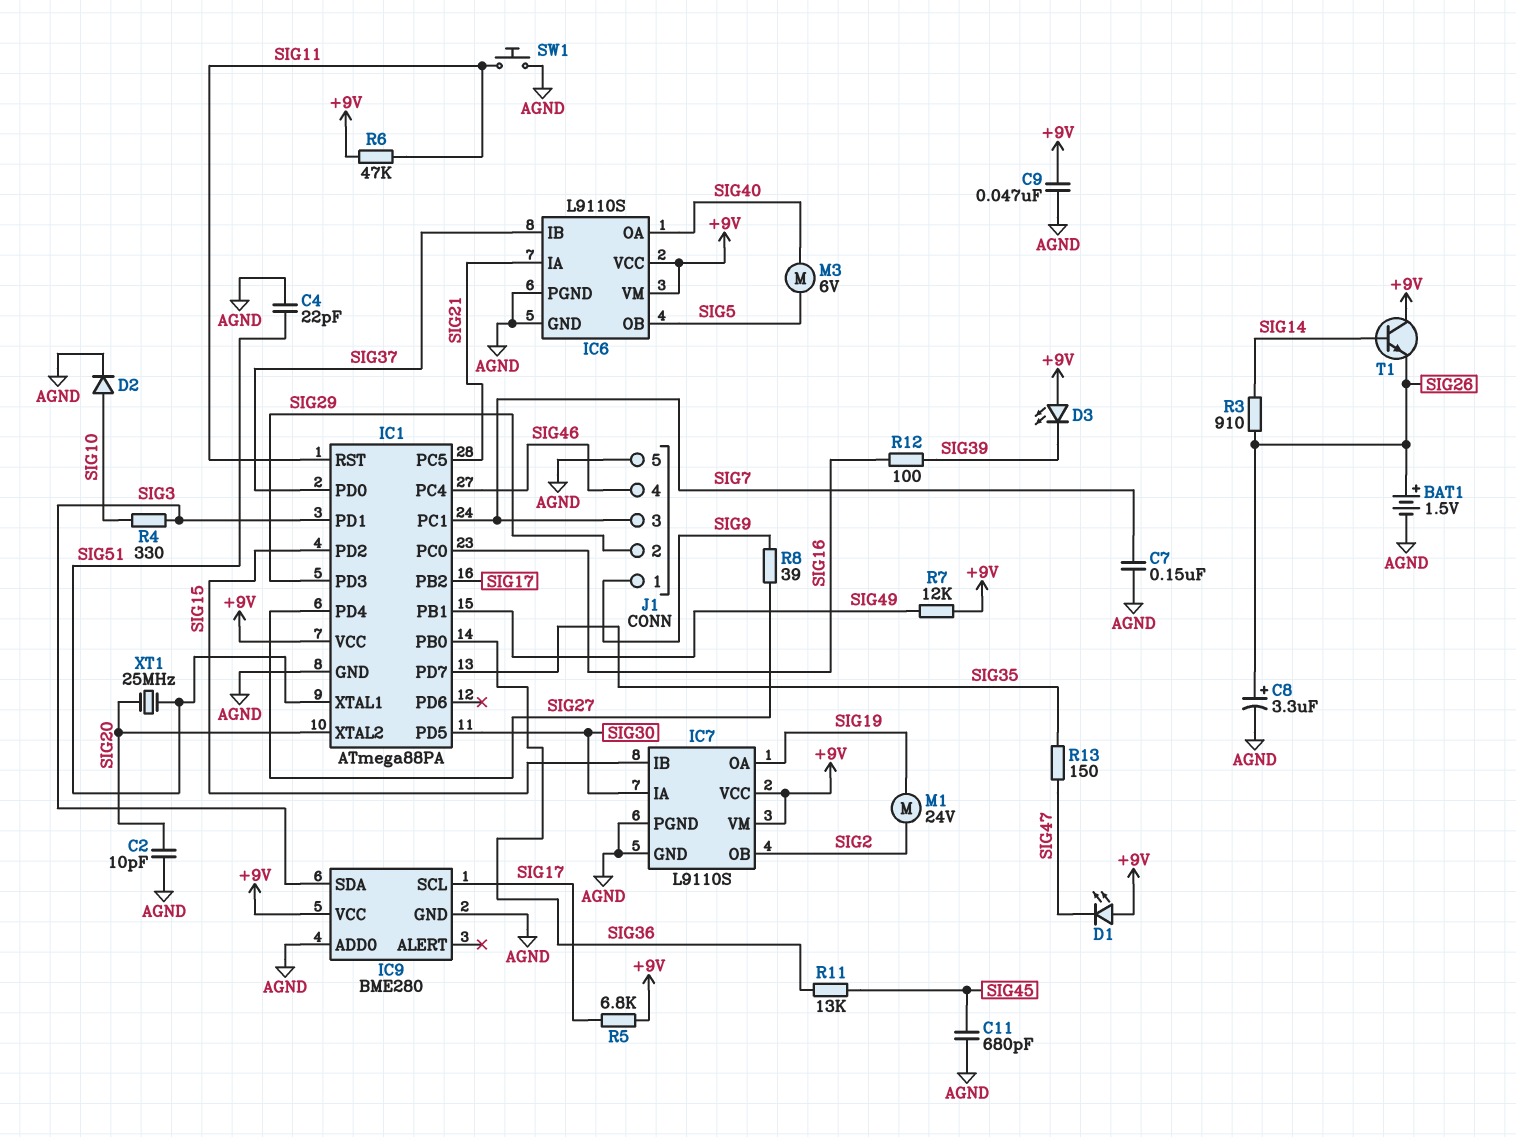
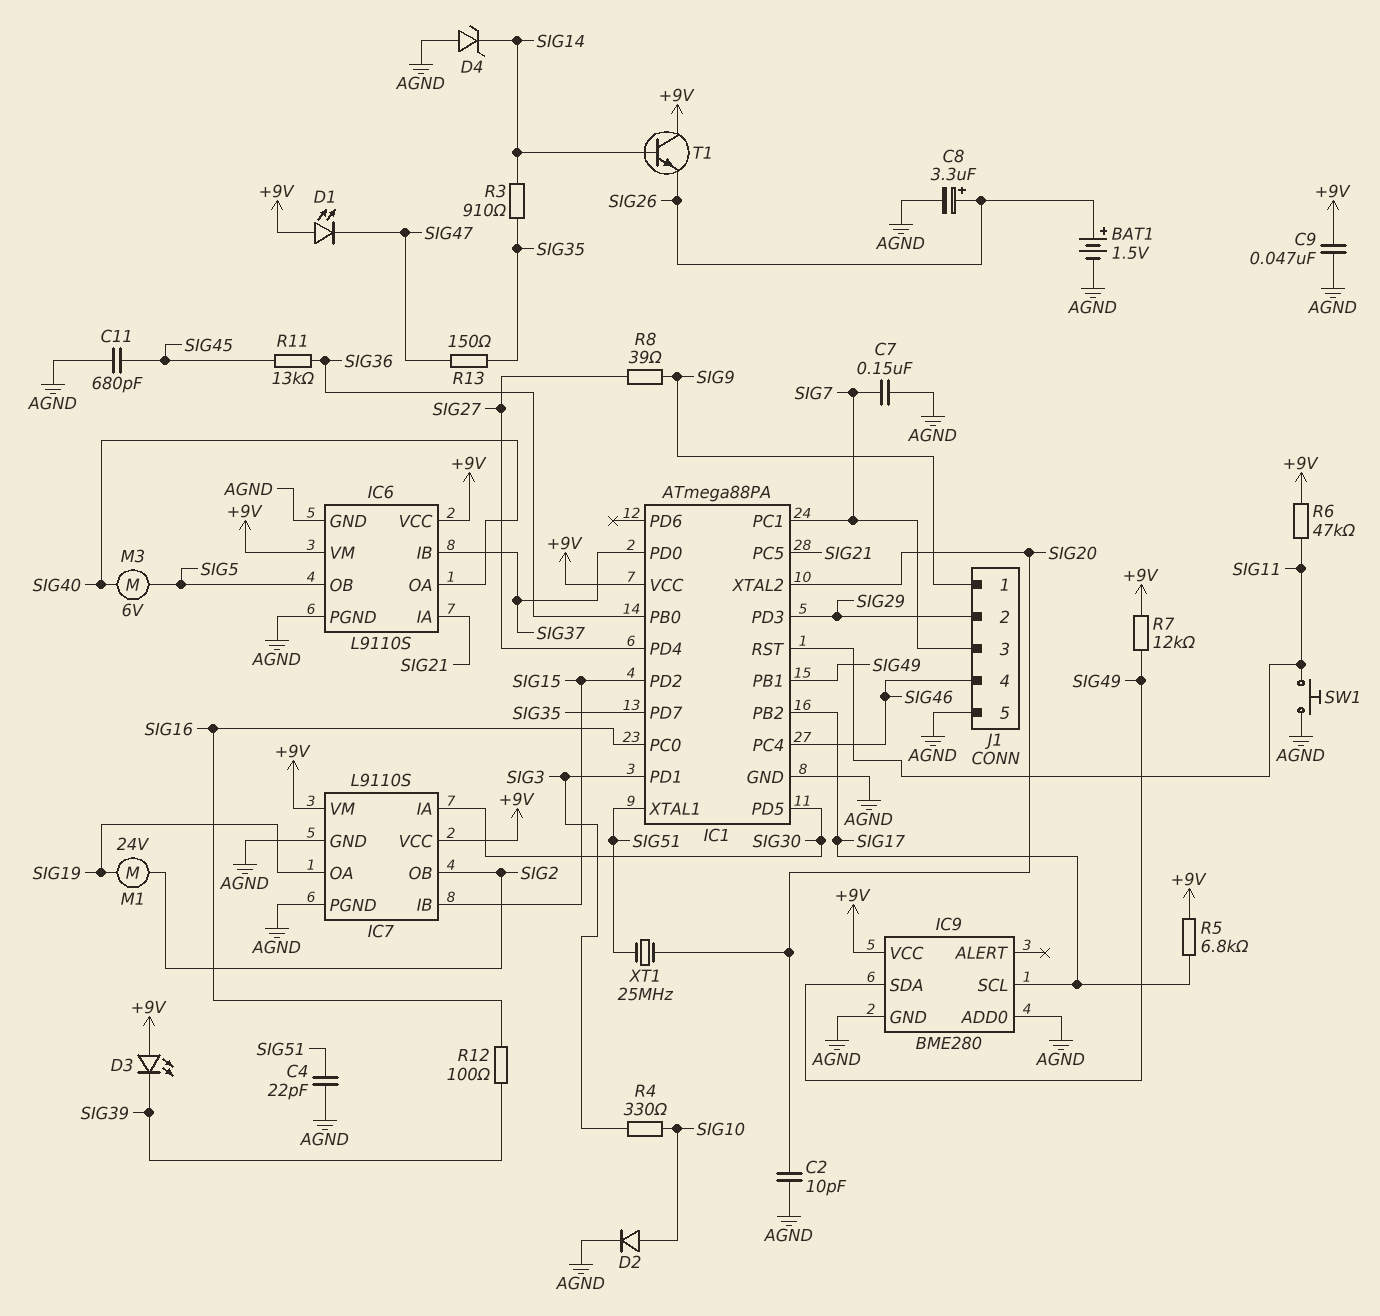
D4: none -> zener (A AGND, K SIG14)
IC9 pin SDA: SIG3 -> SIG49
R3: 910 (SIG14, SIG26) -> 910 (SIG14, SIG35)

